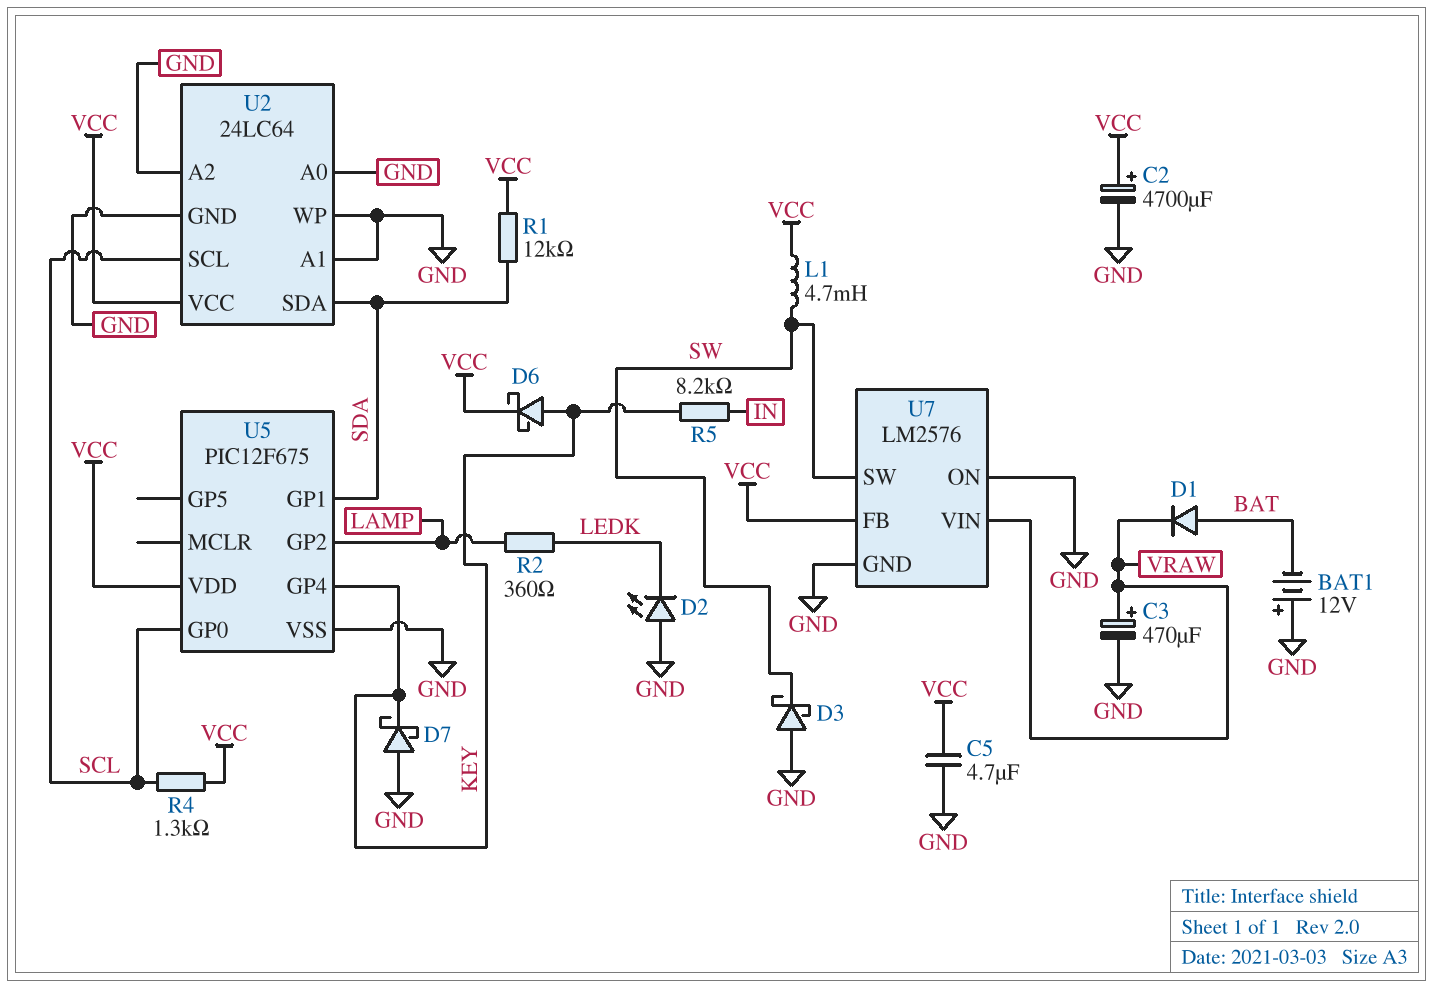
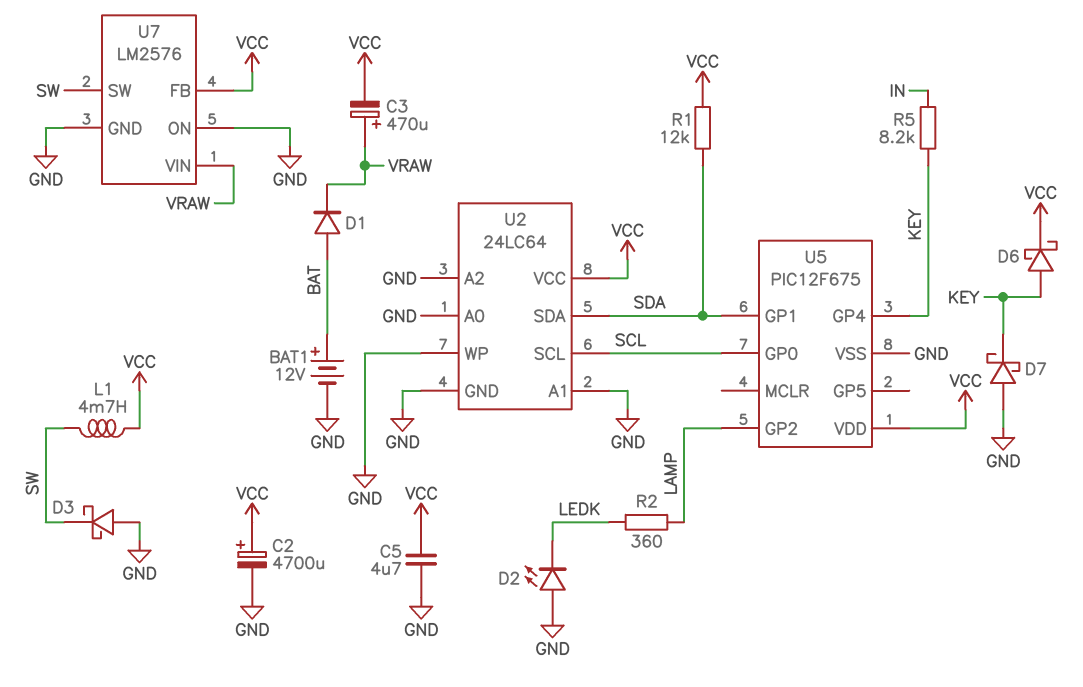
BAT1: 12V (plus GND, minus BAT) -> 12V (plus BAT, minus GND)
C3: 470uF (plus VRAW, minus GND) -> 470uF (plus VRAW, minus VCC)
R4: 1.3k (SCL, VCC) -> none

